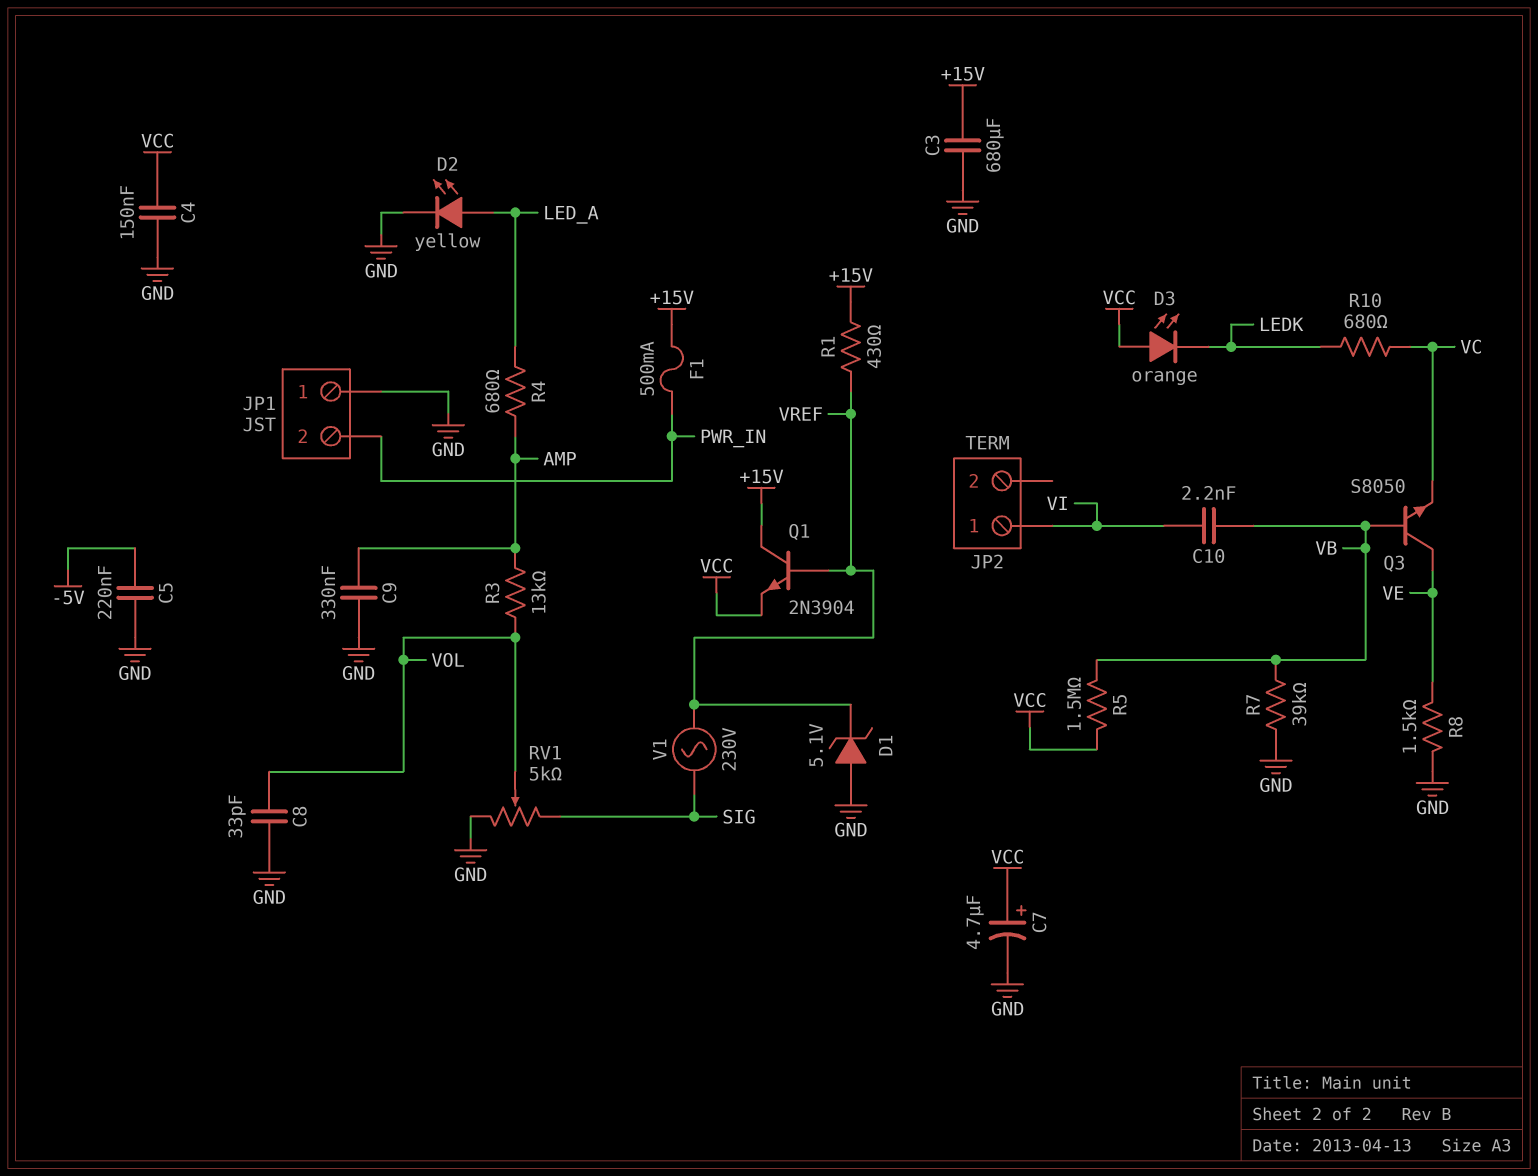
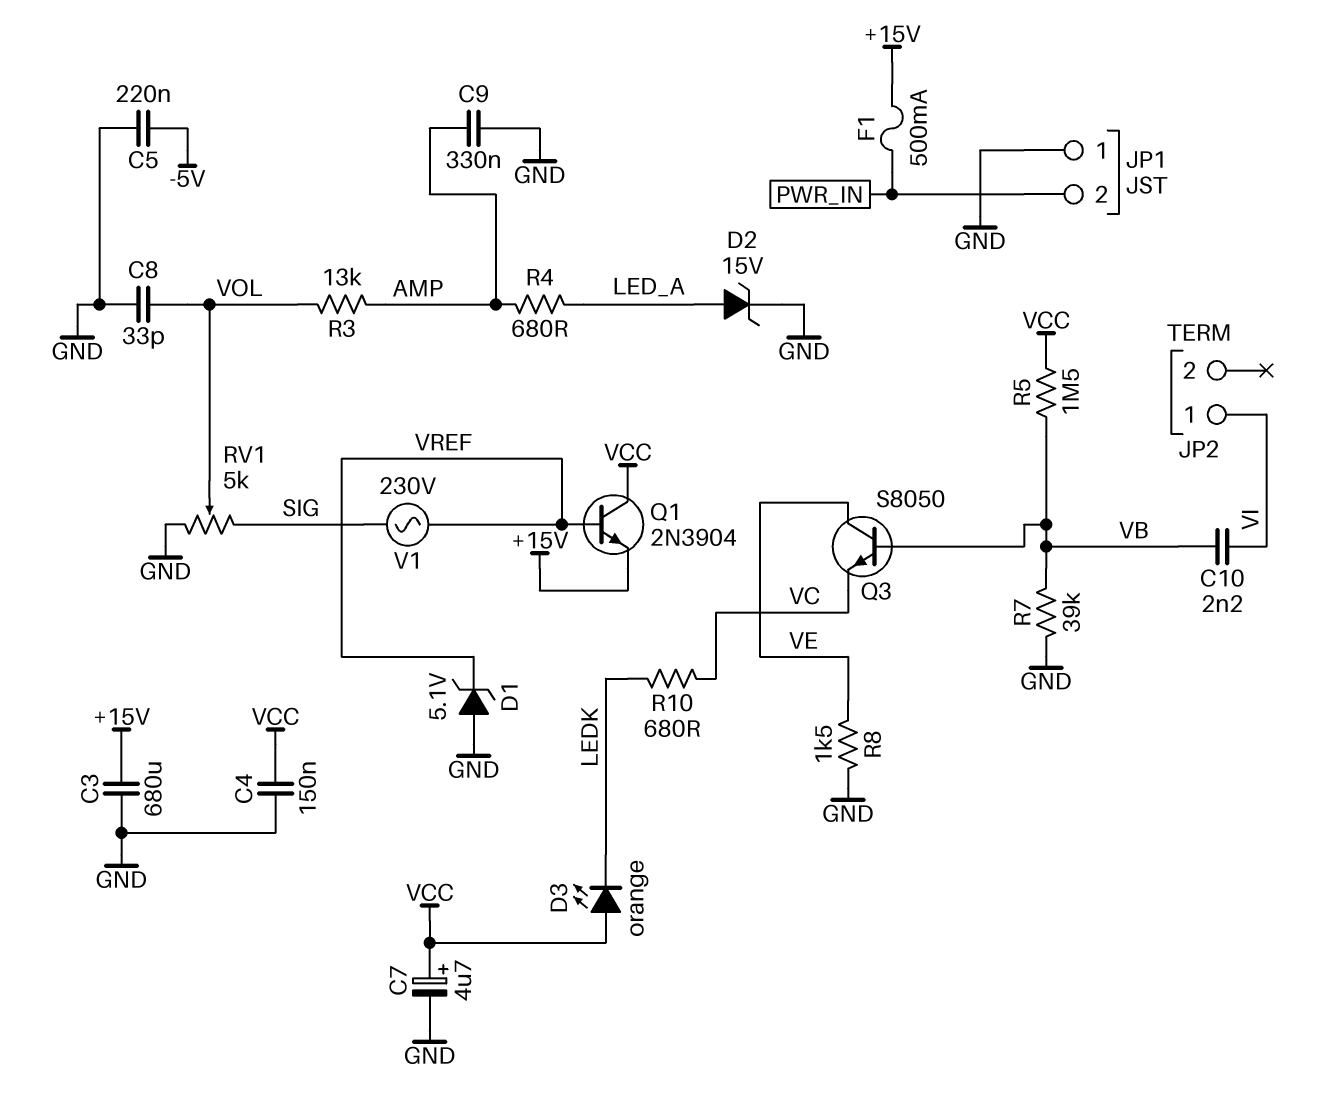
D2: LED yellow (A LED_A, K GND) -> zener 15V (A LED_A, K GND)
Q1: NPN 2N3904 (B VREF, C +15V, E VCC) -> NPN 2N3904 (B VREF, C VCC, E +15V)
R1: 430 (+15V, VREF) -> none

